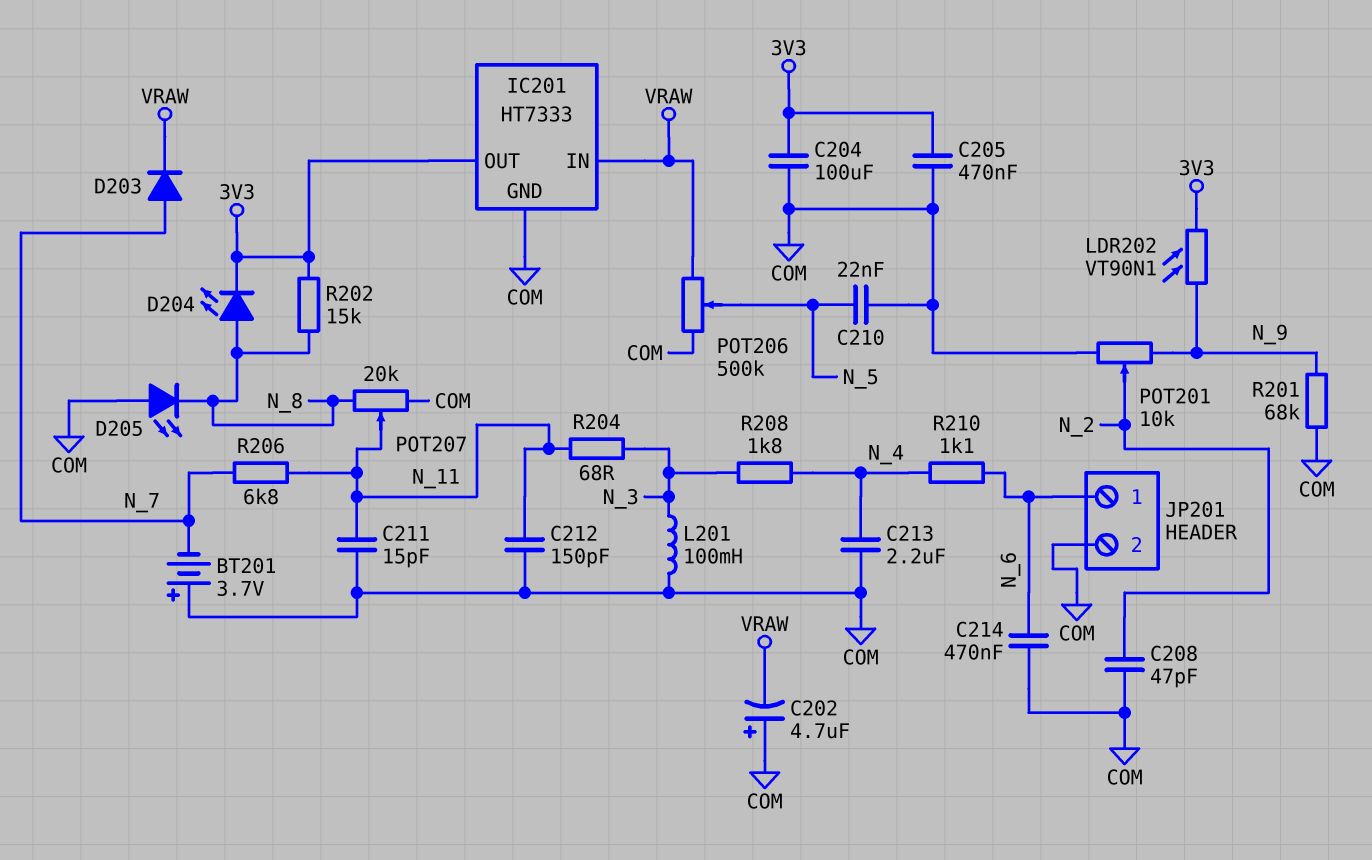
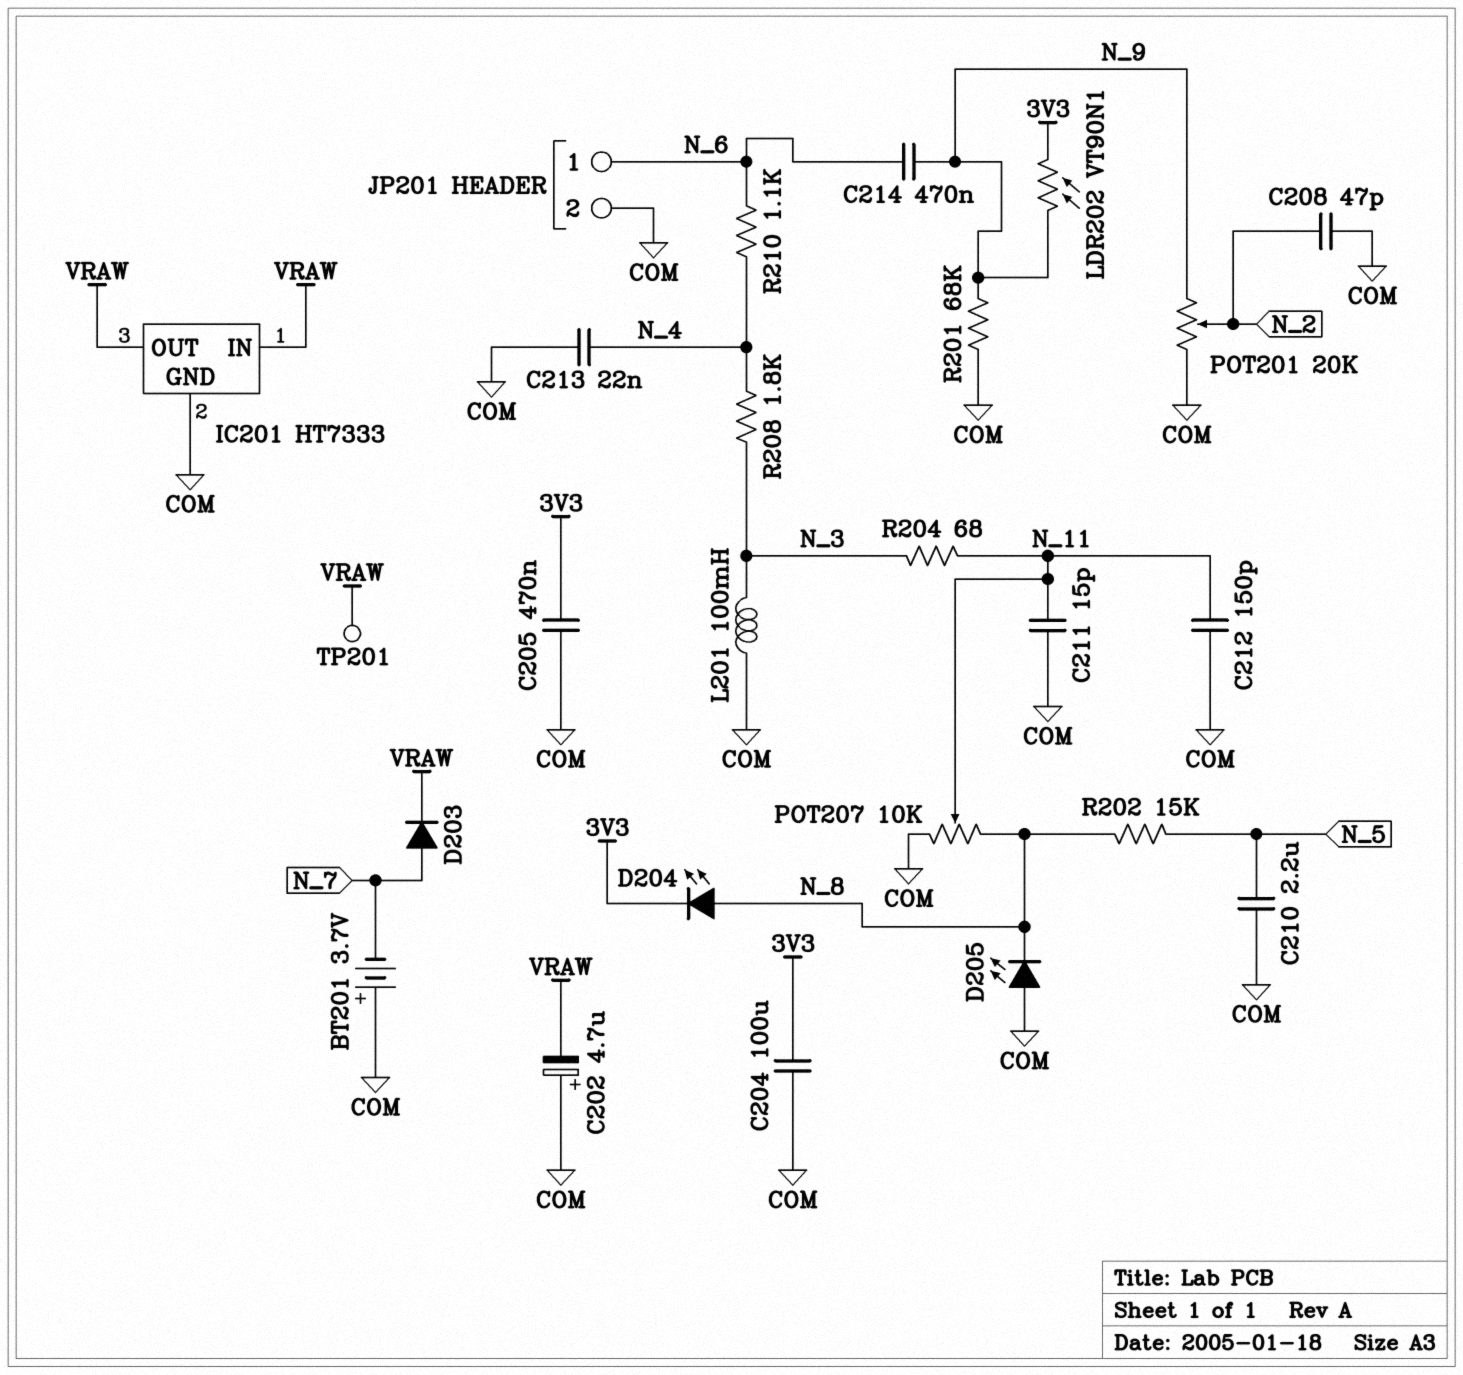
C210: 22nF (COM, N_5) -> 2.2uF (COM, N_5)
C213: 2.2uF (COM, N_4) -> 22nF (COM, N_4)
C214: 470nF (COM, N_6) -> 470nF (N_6, N_9)
IC201 pin OUT: 3V3 -> VRAW
POT201: 10k (COM, N_9, wiper N_2) -> 20k (COM, N_9, wiper N_2)
POT206: 500k (COM, VRAW, wiper N_5) -> none
POT207: 20k (COM, N_8, wiper N_11) -> 10k (COM, N_8, wiper N_11)
R202: 15k (3V3, N_8) -> 15k (N_5, N_8)
R206: 6.8k (N_7, N_11) -> none
TP201: none -> test point (VRAW)

